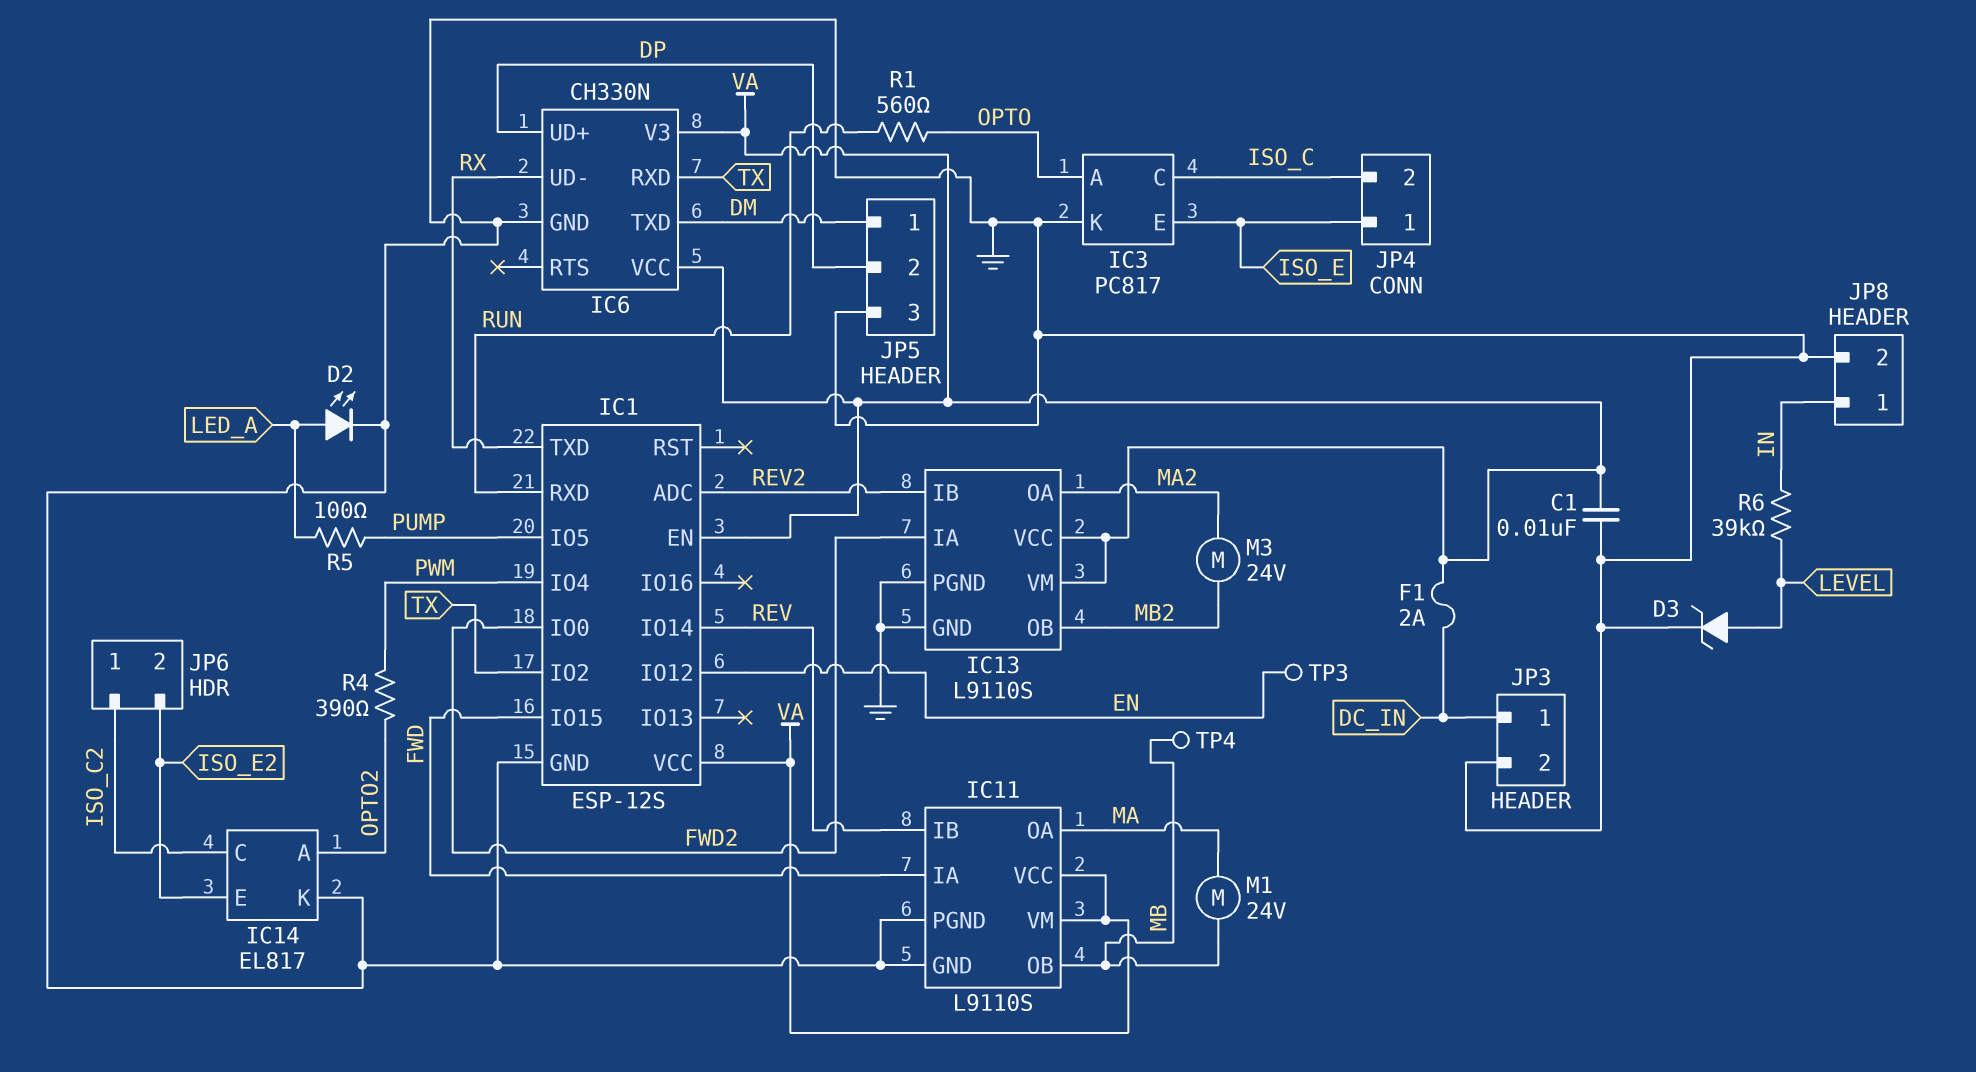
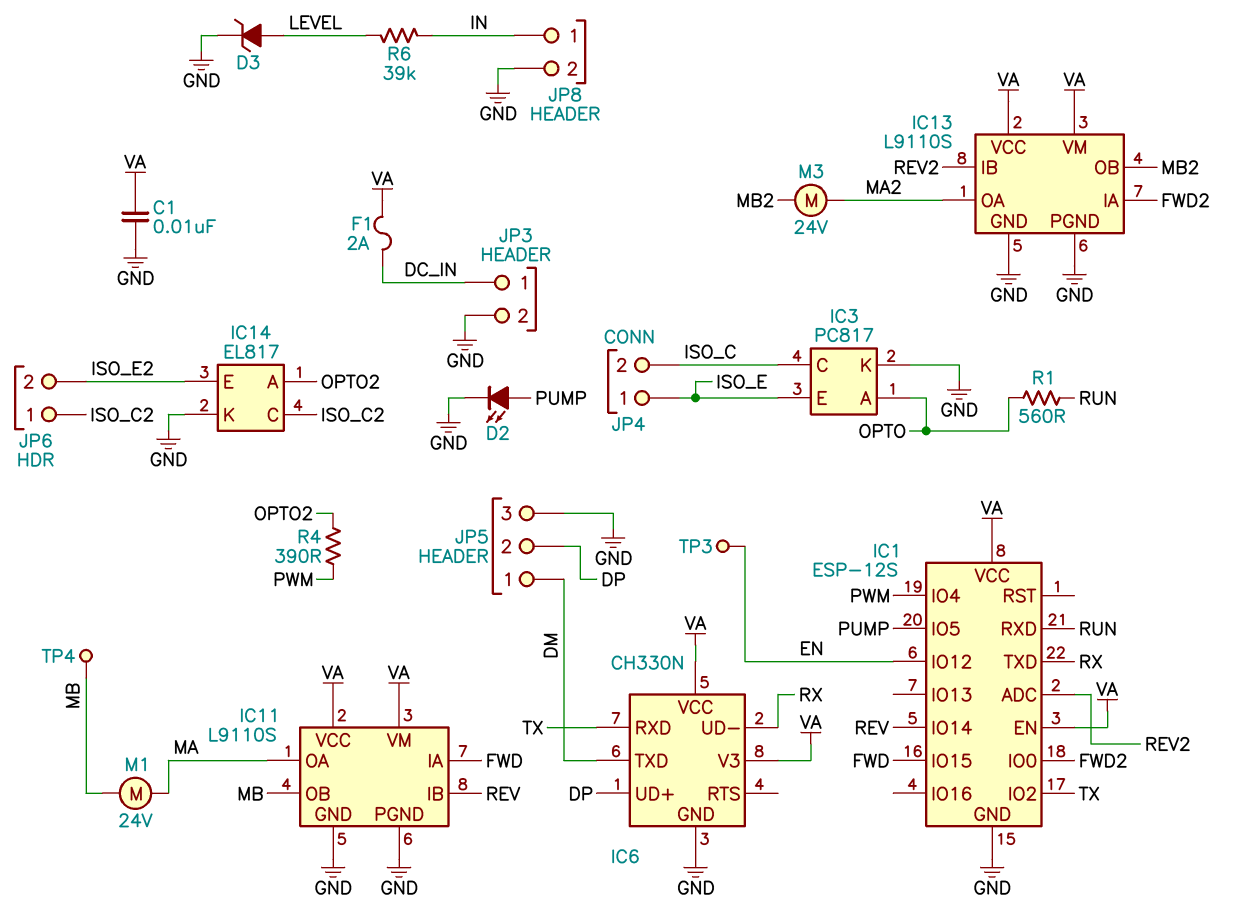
D2: LED (A LED_A, K GND) -> LED (A PUMP, K GND)
R5: 100 (LED_A, PUMP) -> none

